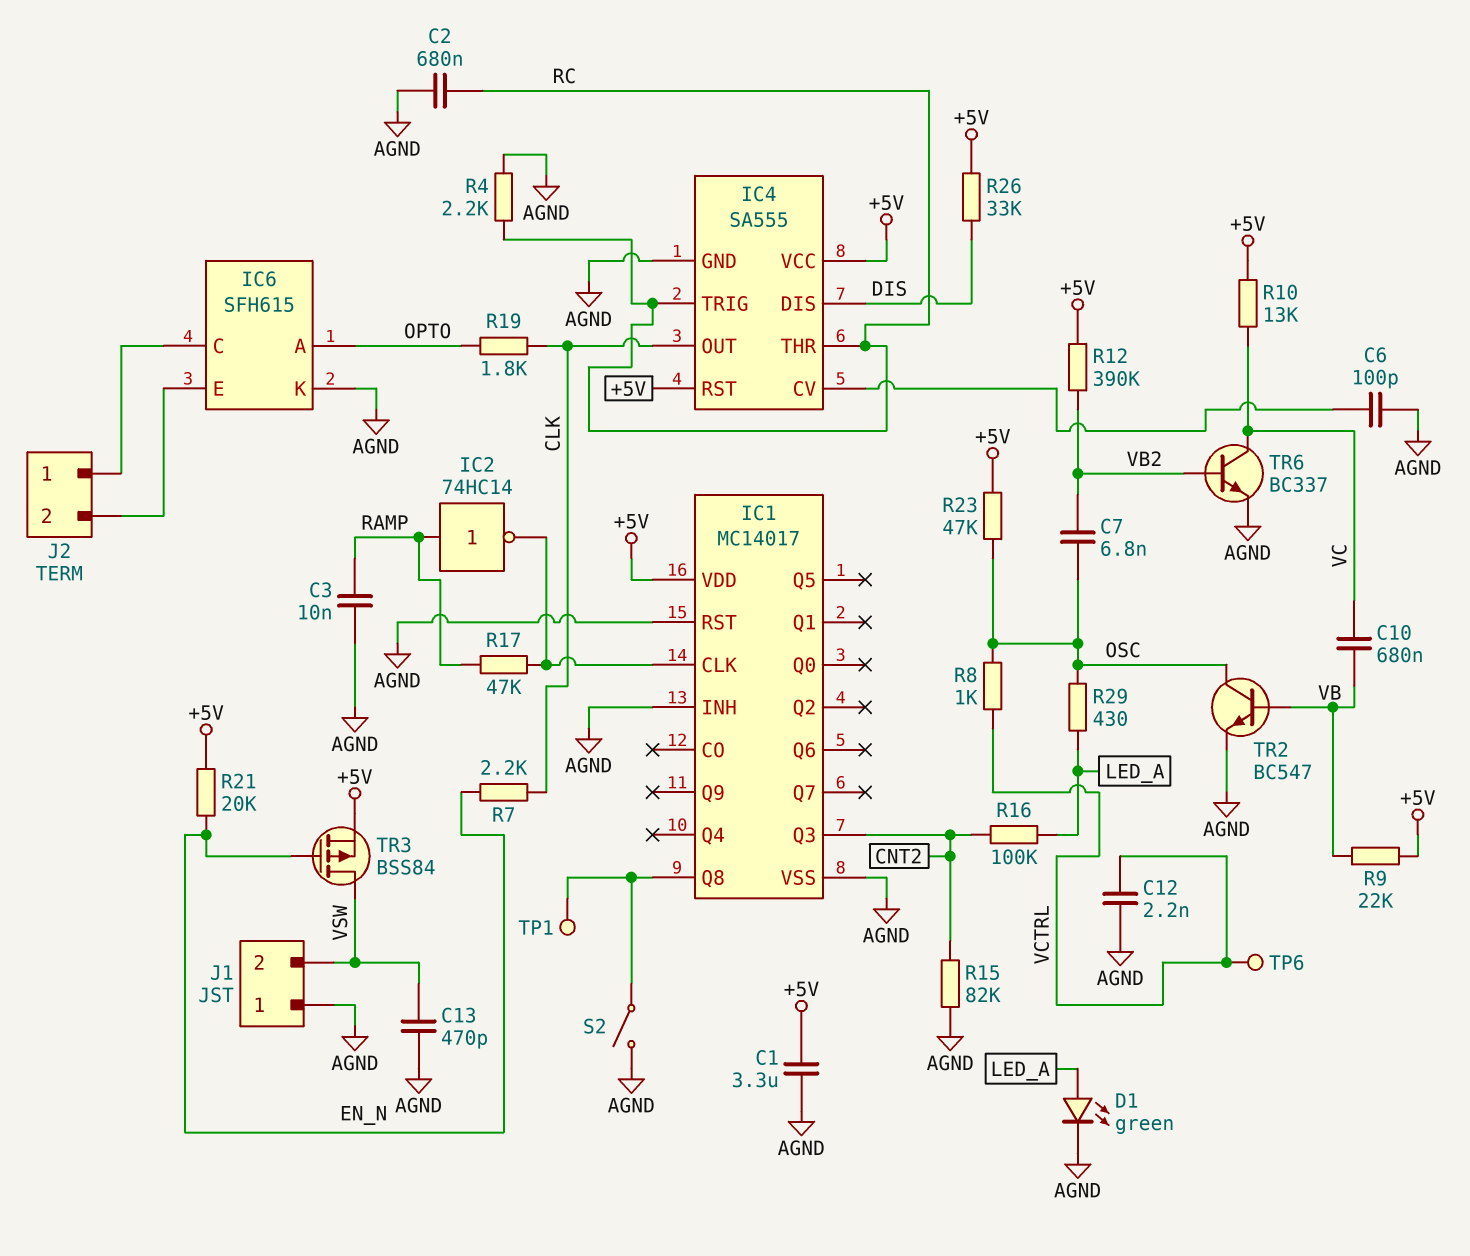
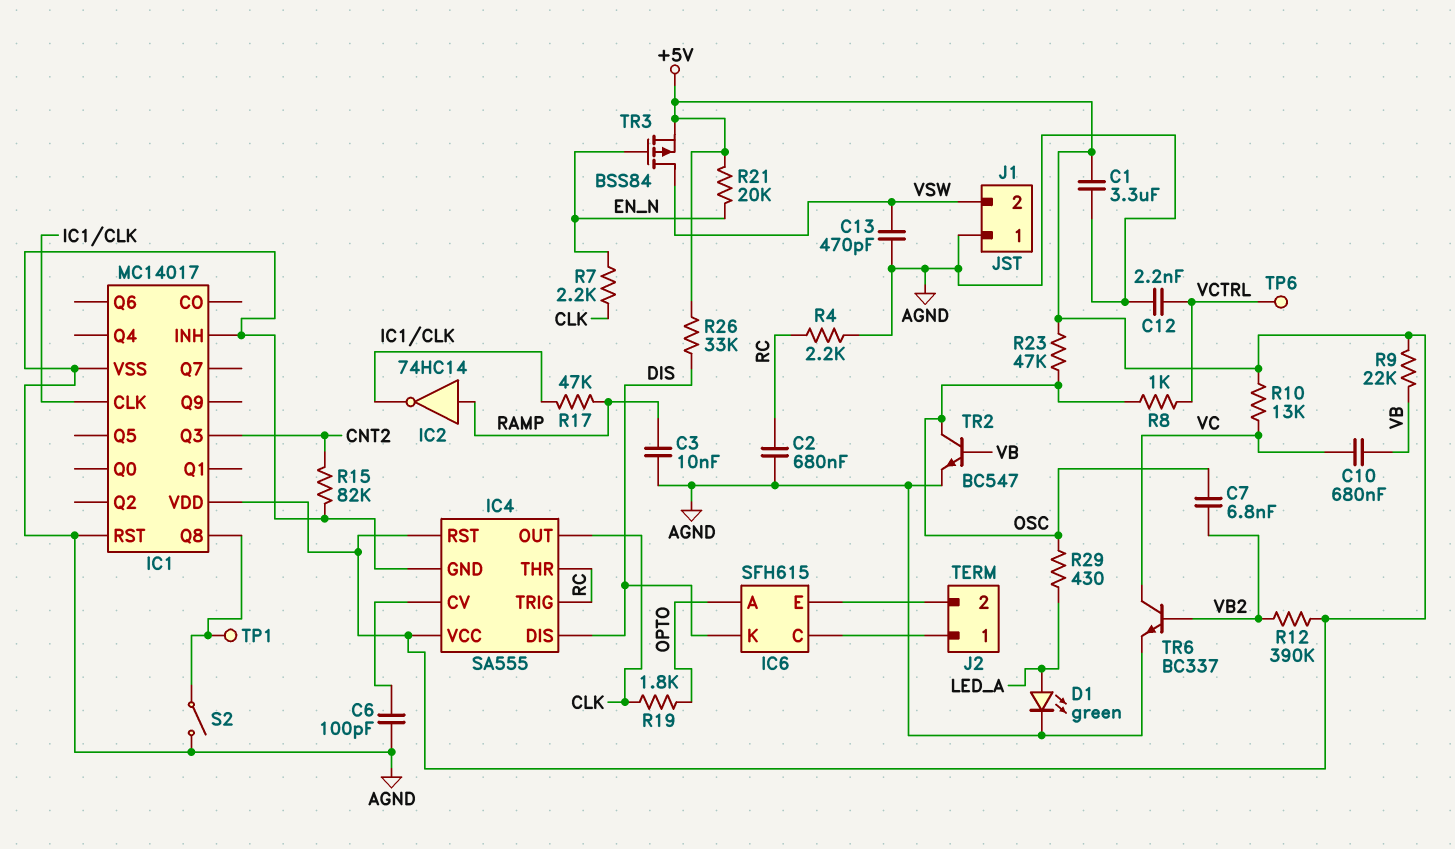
IC6 pin K: AGND -> DIS
R16: 100k (CNT2, LED_A) -> none

